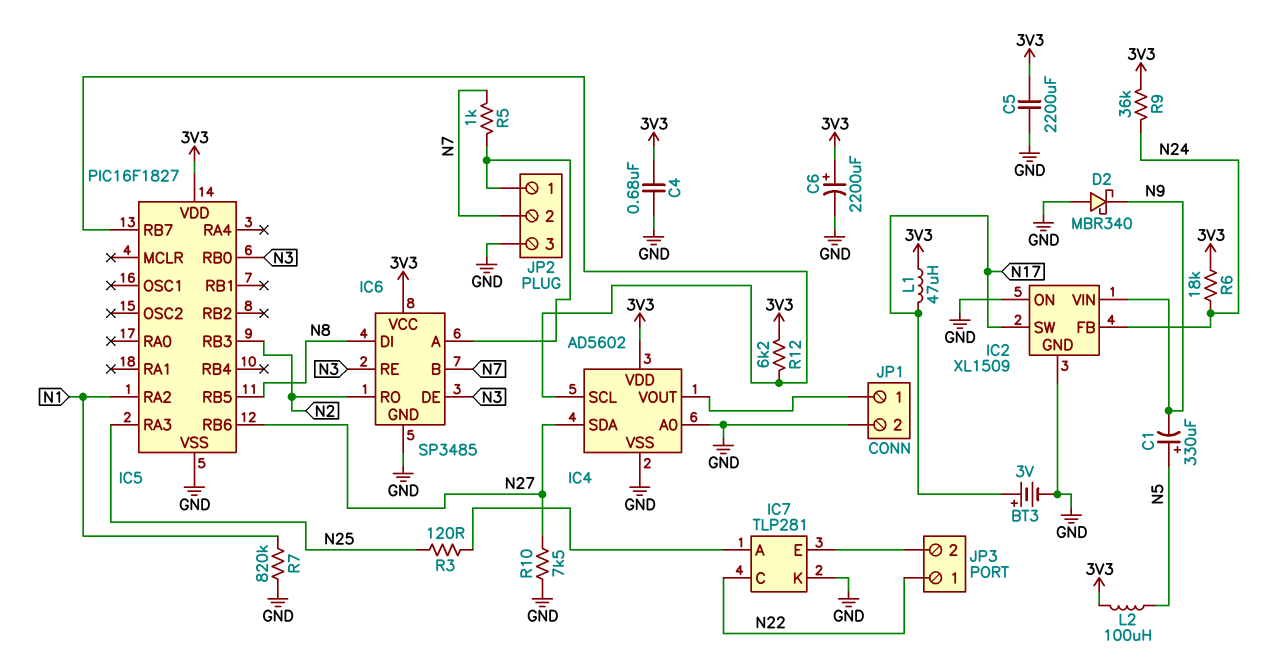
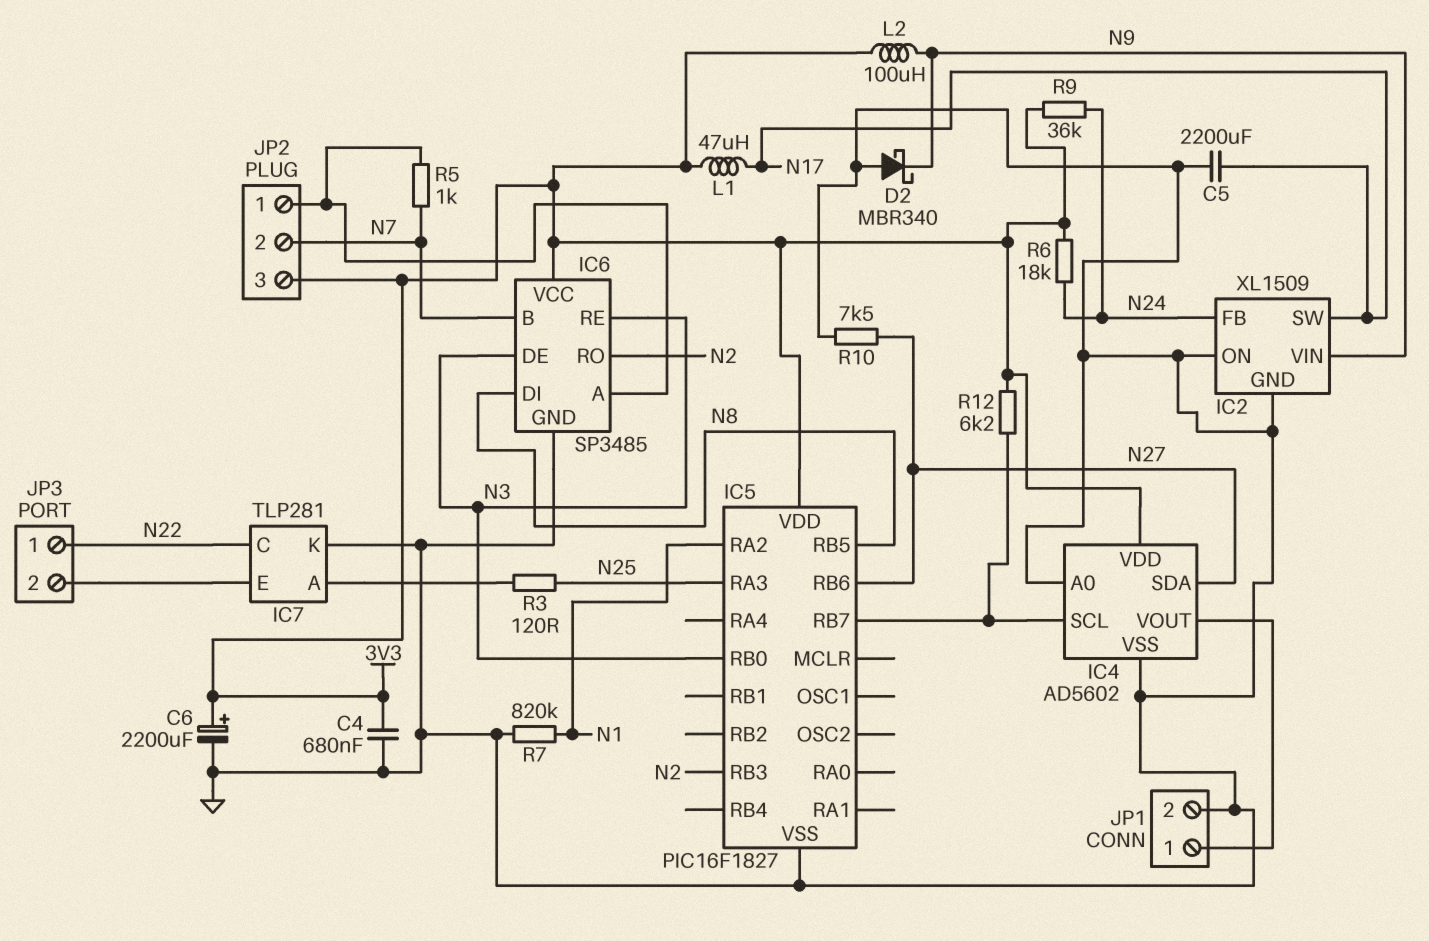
BT3: 3V (plus N17, minus GND) -> none
C1: 330uF (plus N5, minus N9) -> none
C5: 2200uF (3V3, GND) -> 2200uF (GND, N17)
JP2 pin 3: GND -> 3V3
L2: 100uH (3V3, N5) -> 100uH (3V3, N9)

